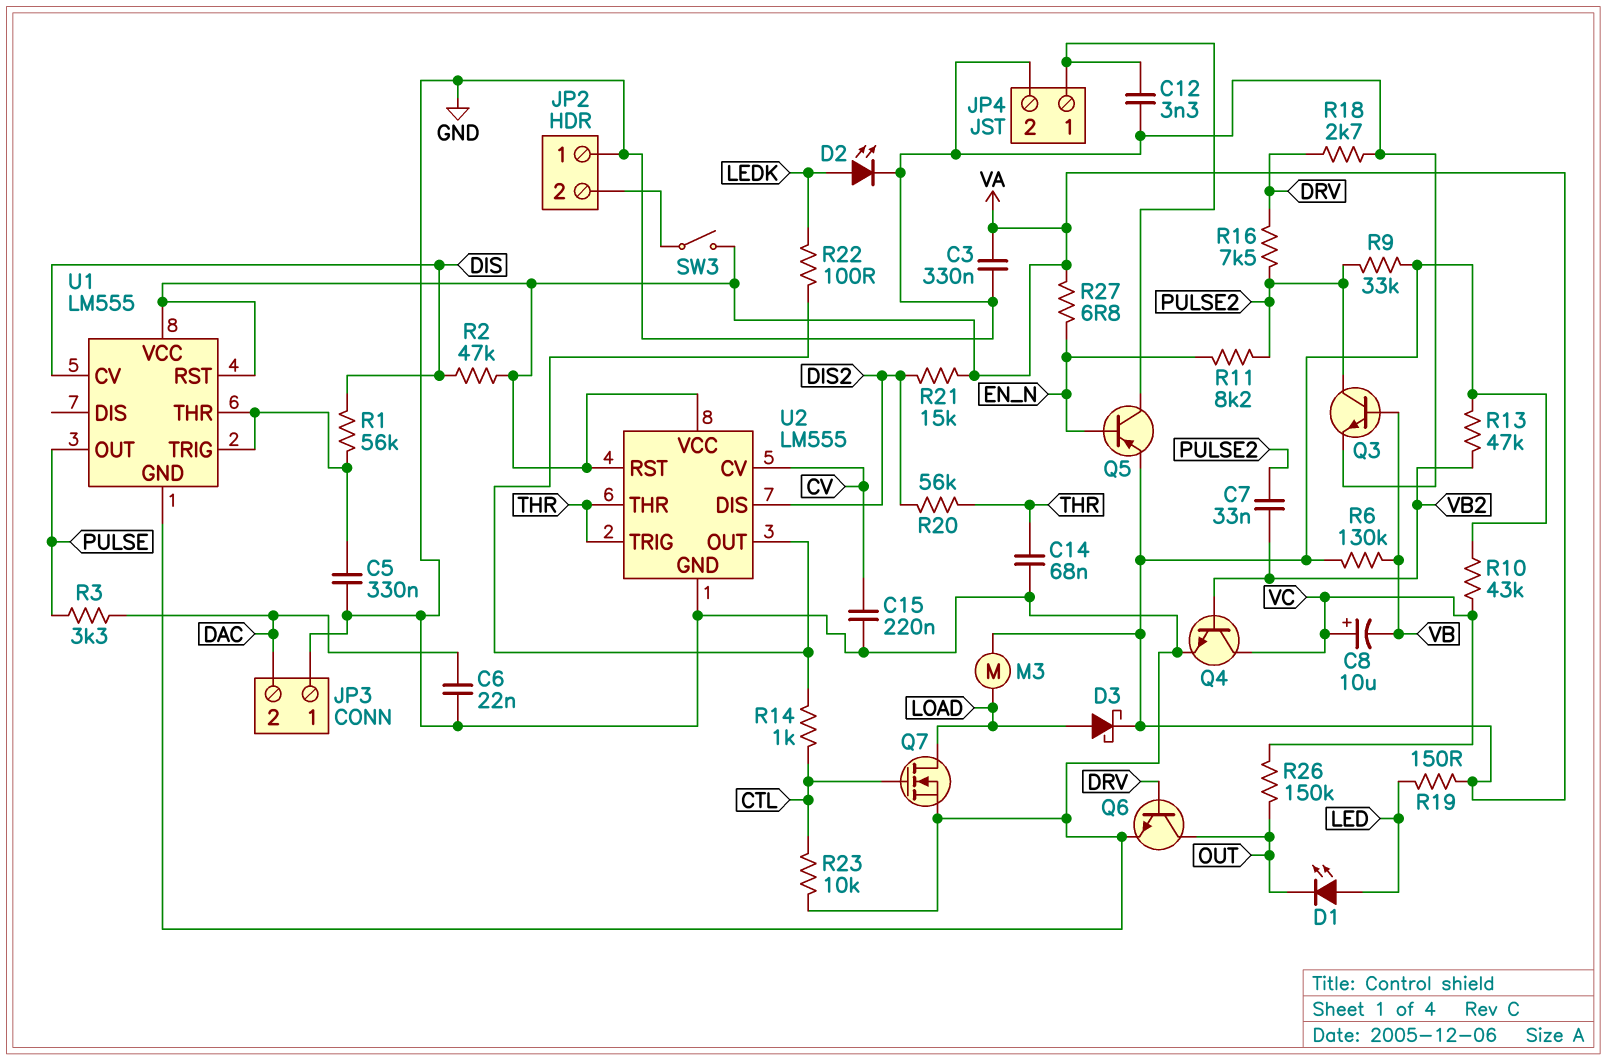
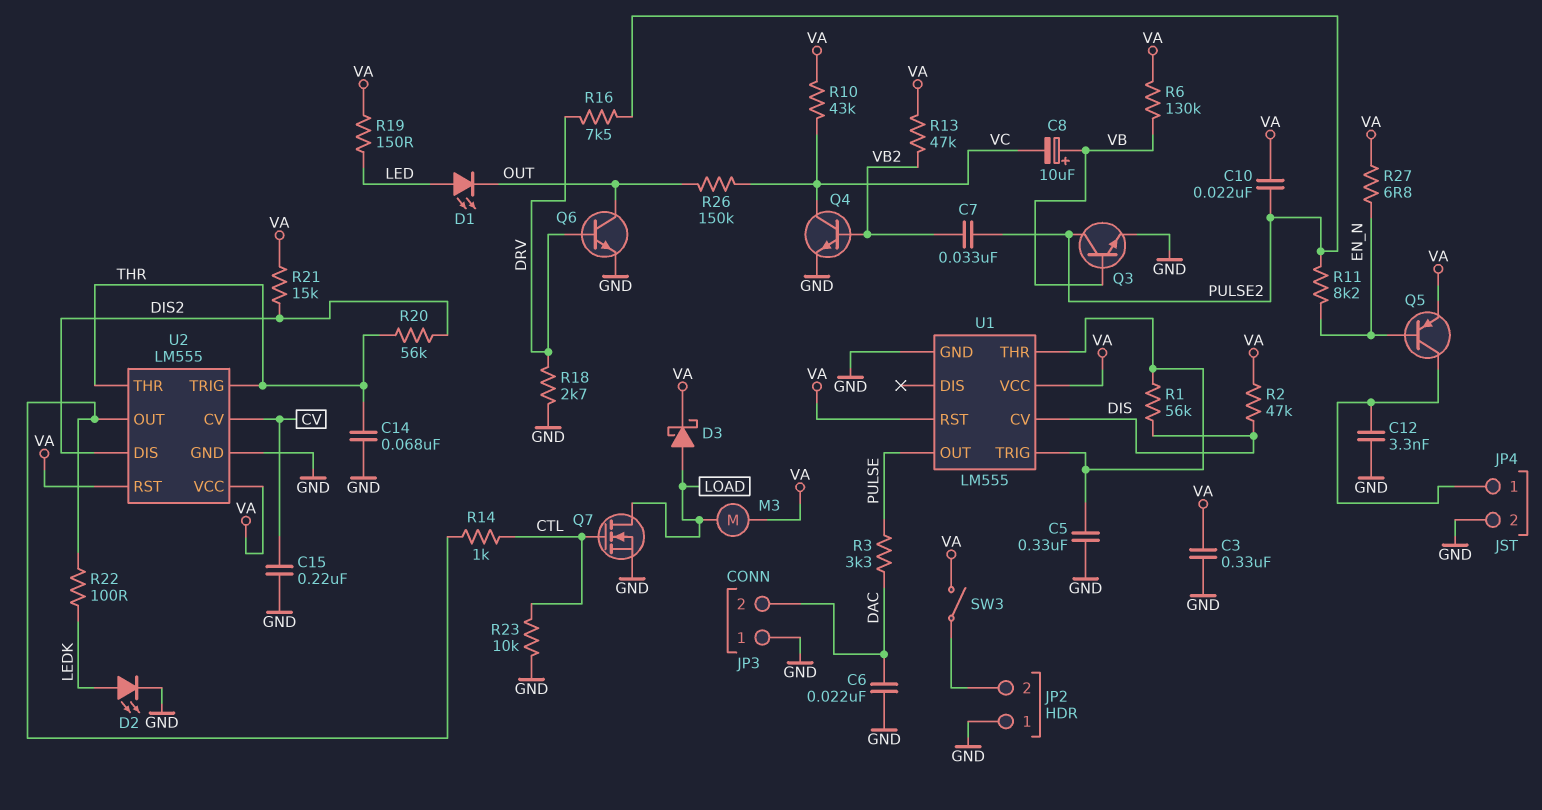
C8: 10uF (plus VC, minus VB) -> 10uF (plus VB, minus VC)
C10: none -> 22nF (PULSE2, VA)
R9: 33k (PULSE2, VA) -> none

